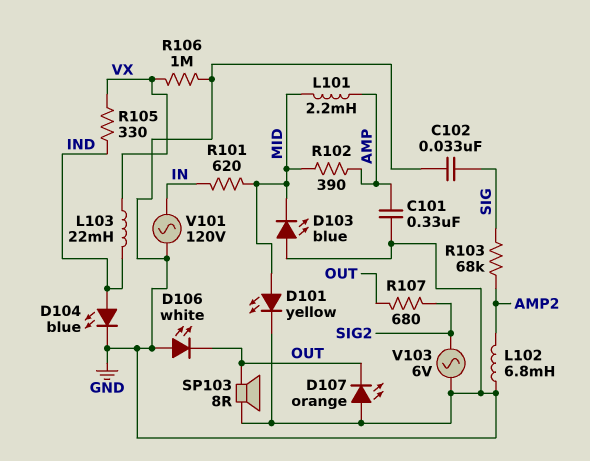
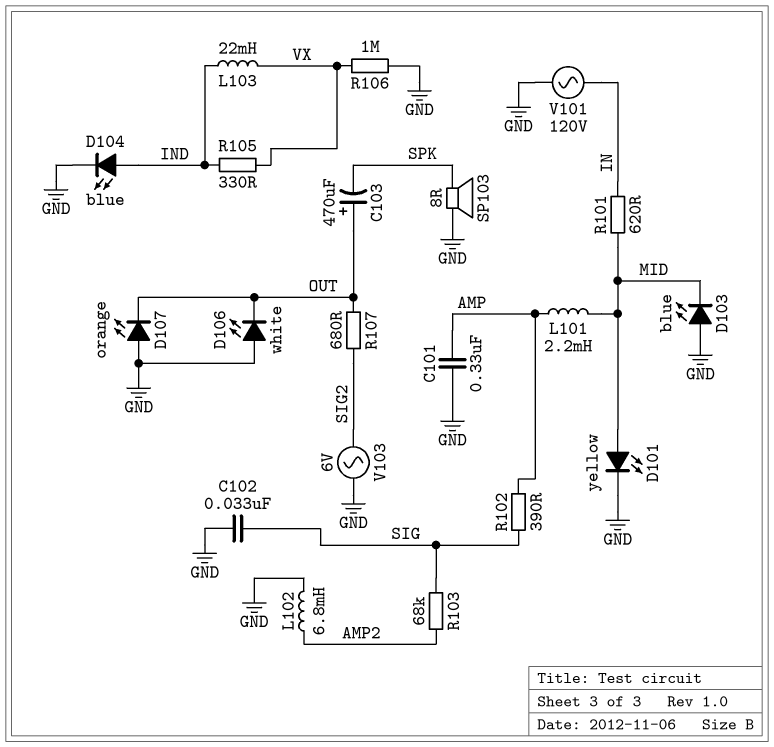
C103: none -> 470uF (plus OUT, minus SPK)
R102: 390 (AMP, MID) -> 390 (AMP, SIG)
SP103: speaker 8R (GND, OUT) -> speaker 8R (GND, SPK)

